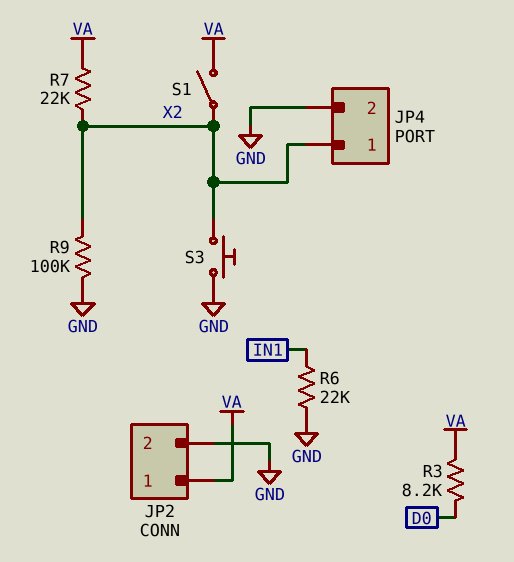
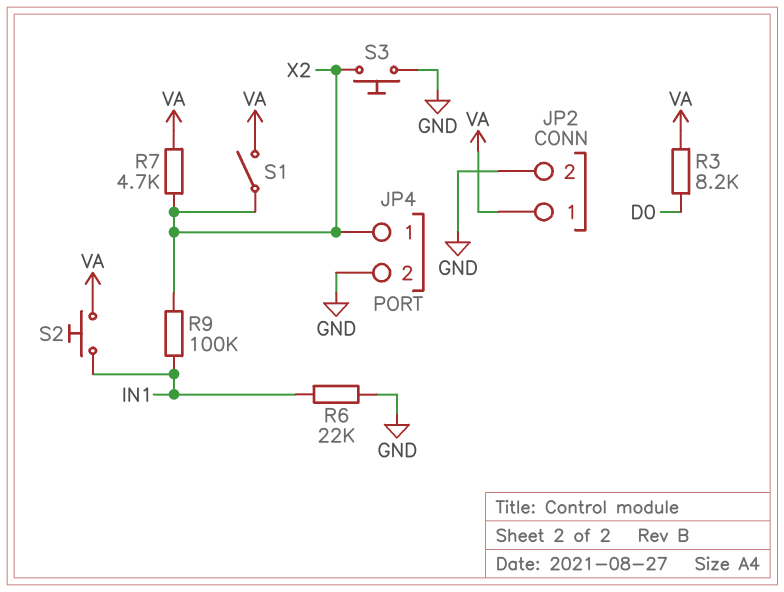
R7: 22k (VA, X2) -> 4.7k (VA, X2)
R9: 100k (GND, X2) -> 100k (IN1, X2)
S2: none -> button (IN1, VA)

